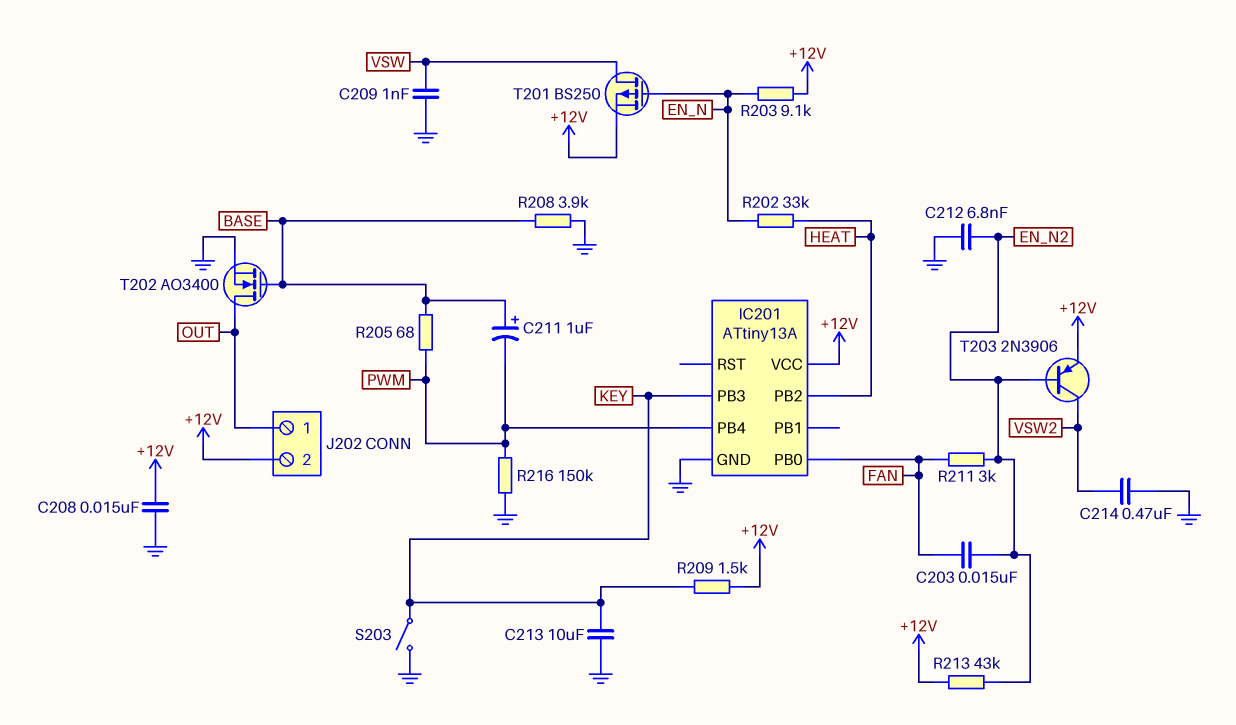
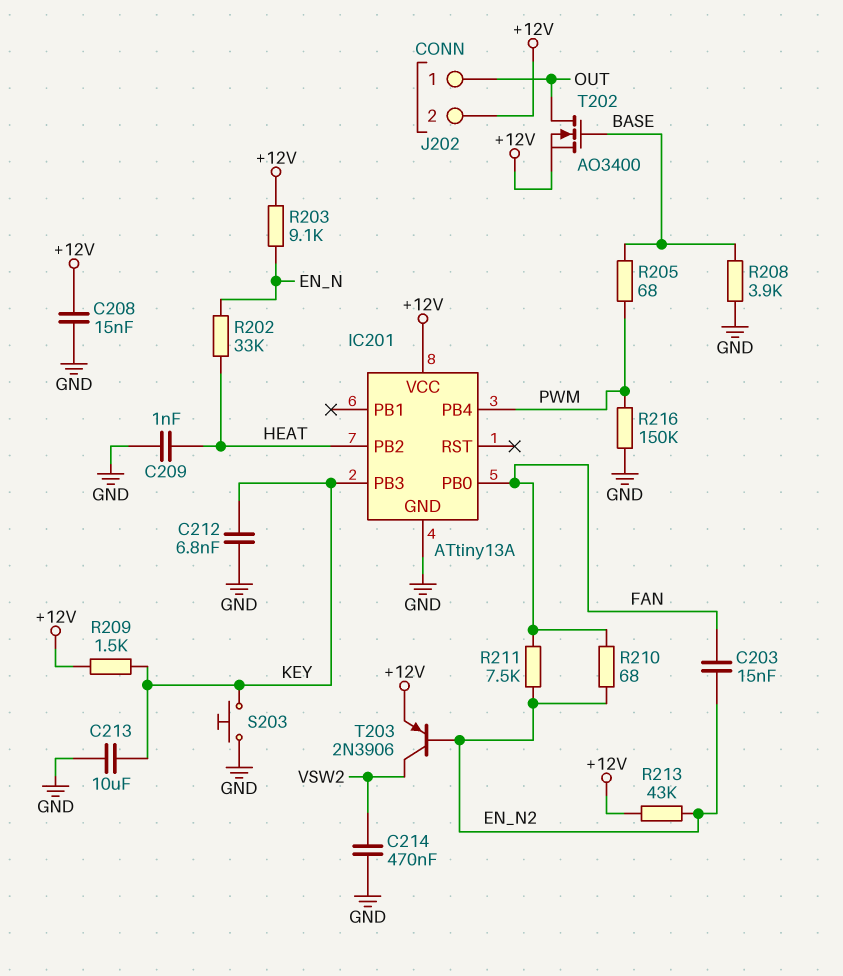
C209: 1nF (GND, VSW) -> 1nF (GND, HEAT)
C211: 1uF (plus BASE, minus PWM) -> none
C212: 6.8nF (EN_N2, GND) -> 6.8nF (GND, KEY)
R210: none -> 68 (EN_N2, FAN)
R211: 3k (EN_N2, FAN) -> 7.5k (EN_N2, FAN)
S203: switch (GND, KEY) -> button (GND, KEY)
T201: PMOS BS250 (G EN_N, D VSW, S +12V) -> none
T202: NMOS AO3400 (G BASE, D OUT, S GND) -> NMOS AO3400 (G BASE, D OUT, S +12V)

